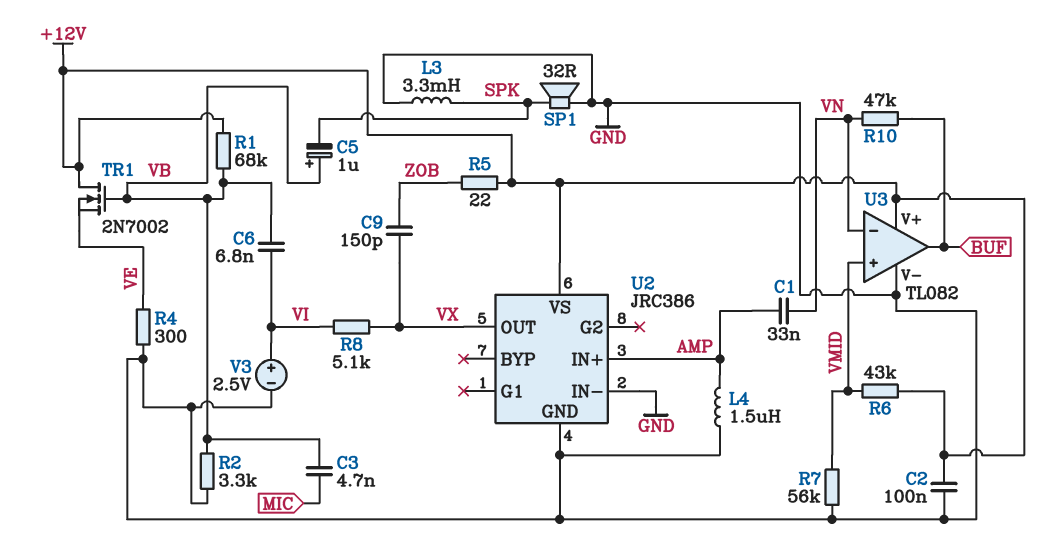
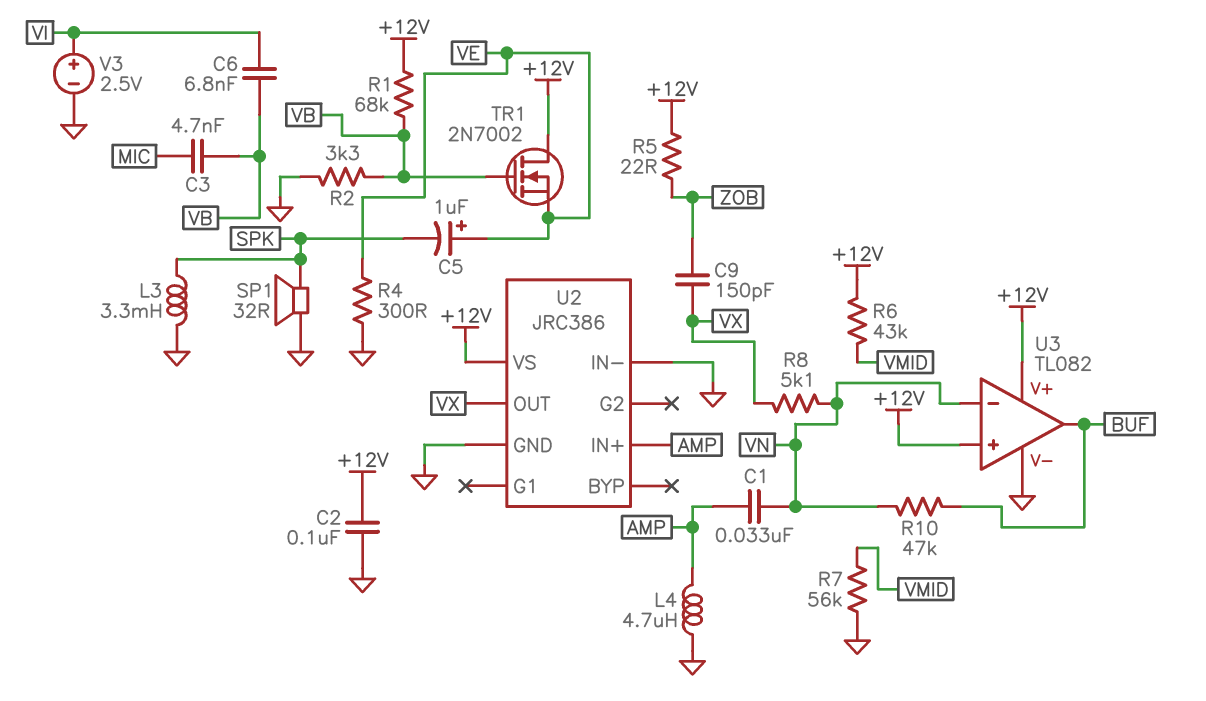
C5: 1uF (plus VB, minus SPK) -> 1uF (plus VE, minus SPK)
L4: 1.5uH (AMP, GND) -> 4.7uH (AMP, GND)
R8: 5.1k (VI, VX) -> 5.1k (VN, VX)
U3 pin in+: VMID -> +12V

